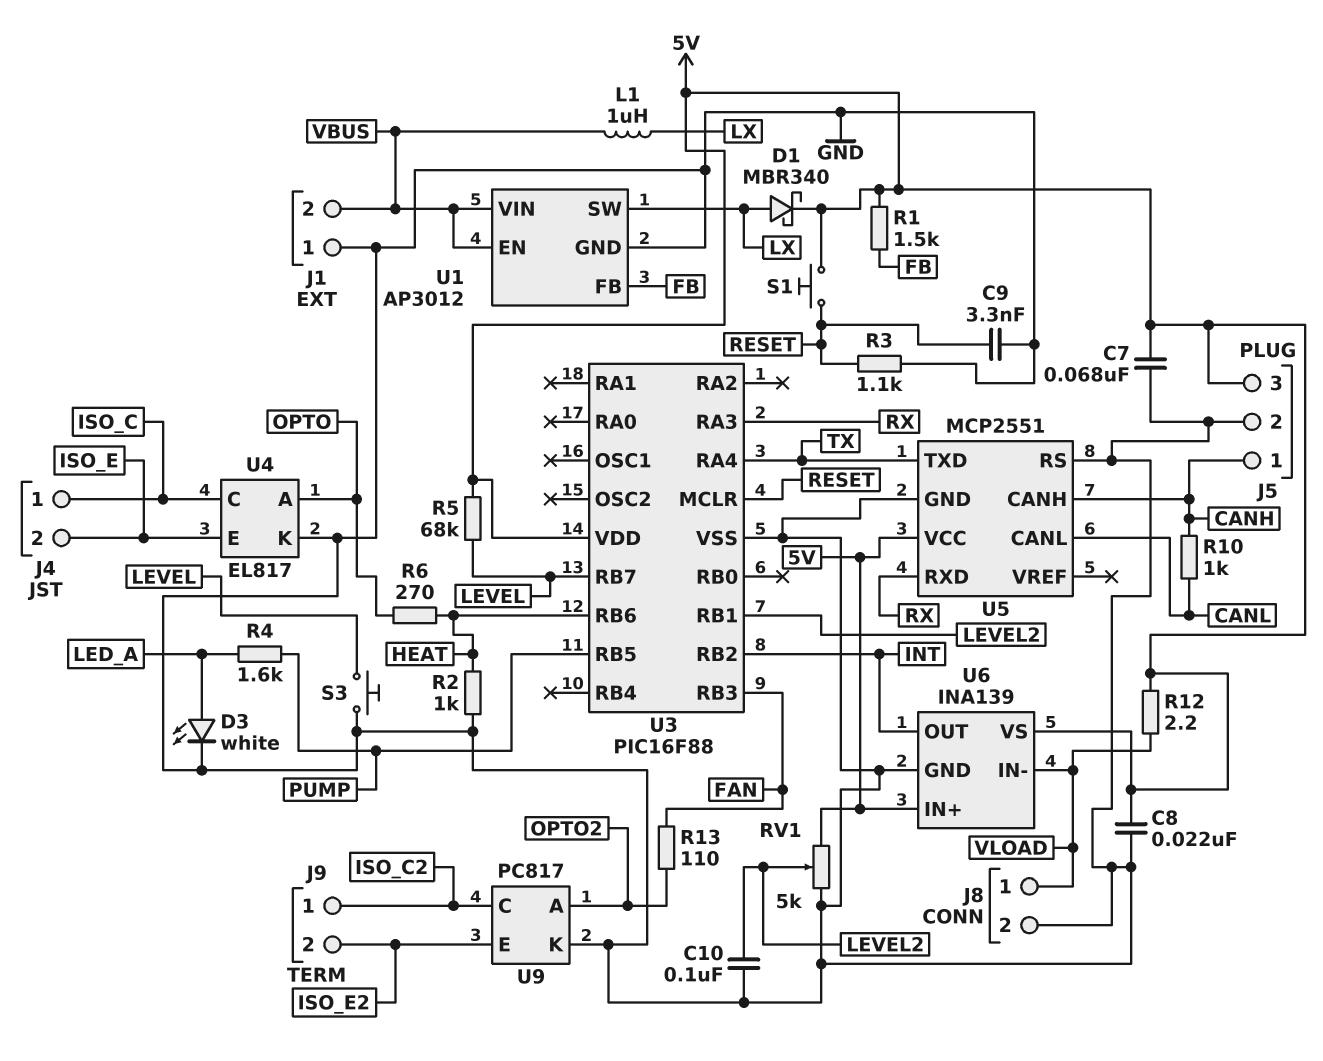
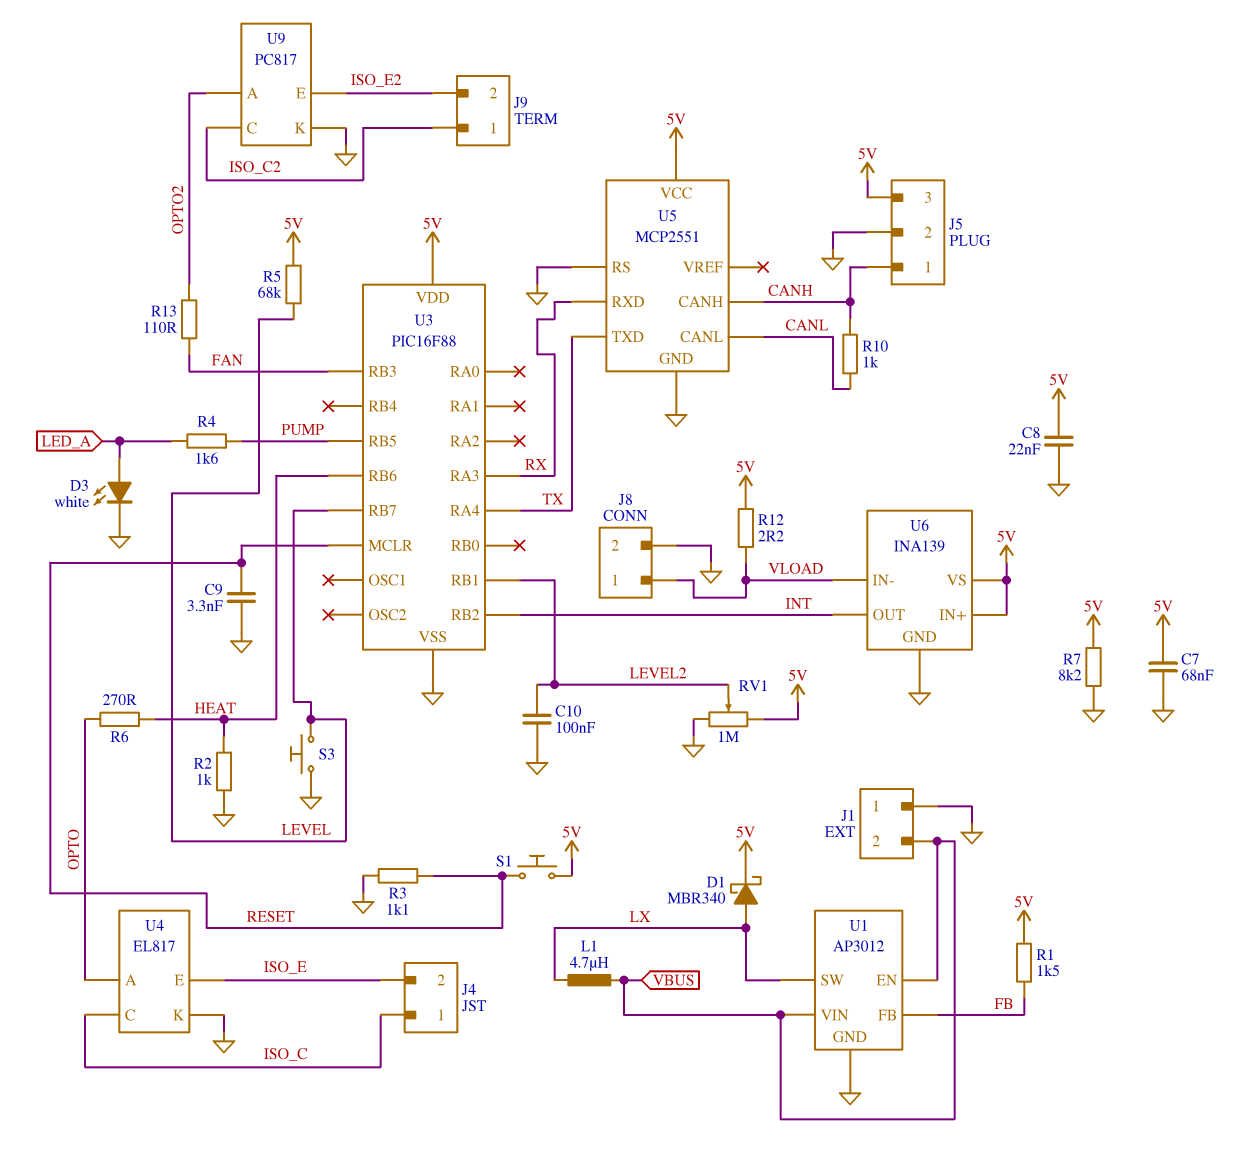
L1: 1uH (LX, VBUS) -> 4.7uH (LX, VBUS)
R7: none -> 8.2k (5V, GND)
RV1: 5k (5V, GND, wiper LEVEL2) -> 1M (5V, GND, wiper LEVEL2)

